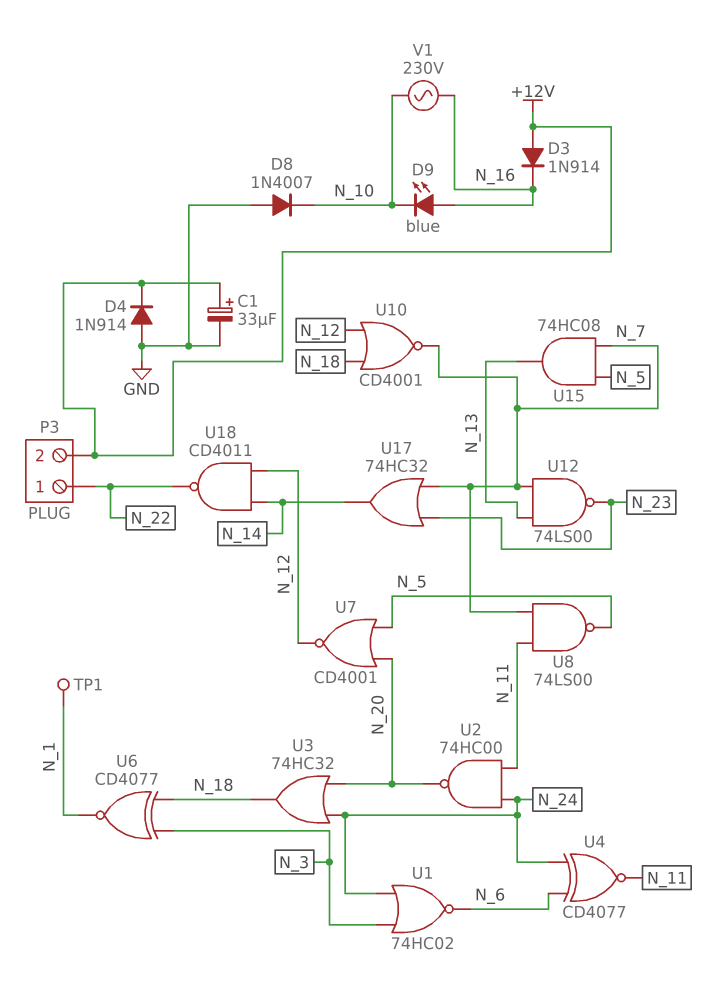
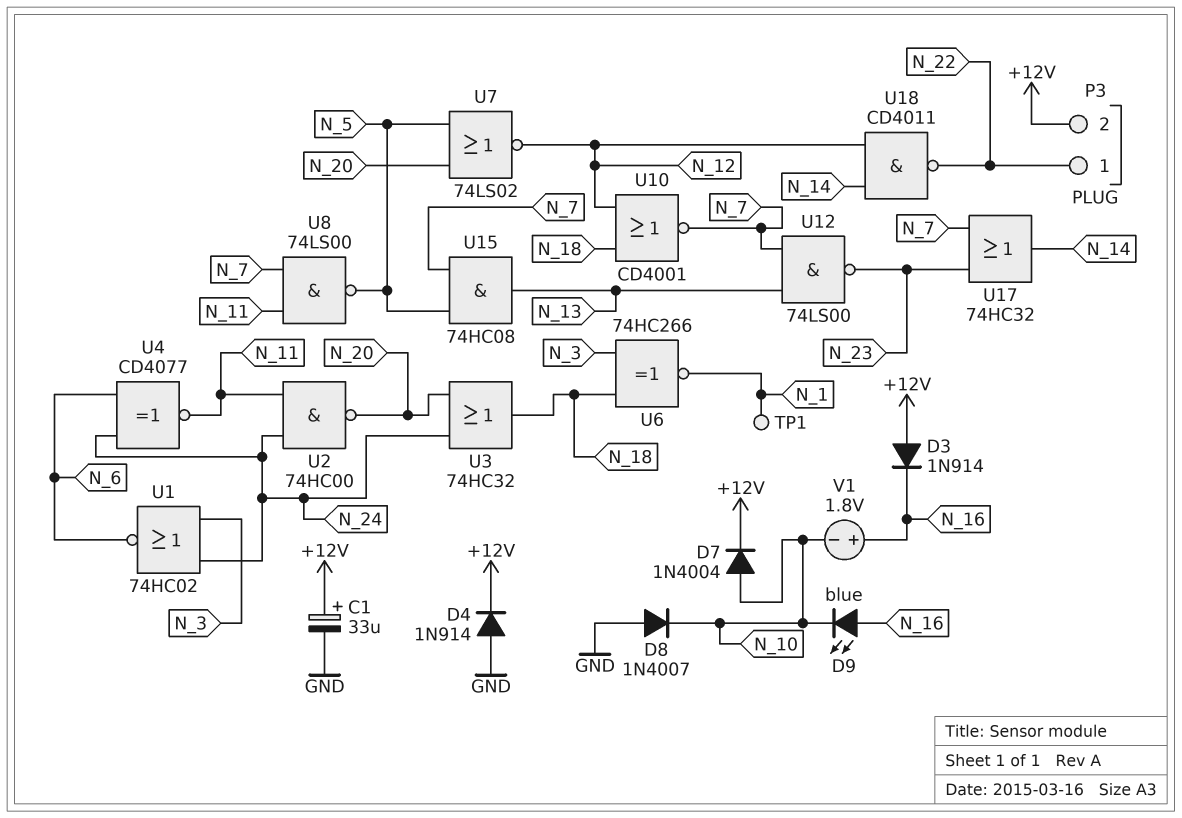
D7: none -> diode 1N4004 (A N_10, K +12V)
U6: XNOR CD4077 (in N_3, in N_18, out N_1) -> XNOR 74HC266 (in N_3, in N_18, out N_1)
U7: NOR CD4001 (in N_5, in N_20, out N_12) -> NOR 74LS02 (in N_5, in N_20, out N_12)
V1: AC 230V (N_10, N_16) -> 1.8V (plus N_16, minus N_10)

